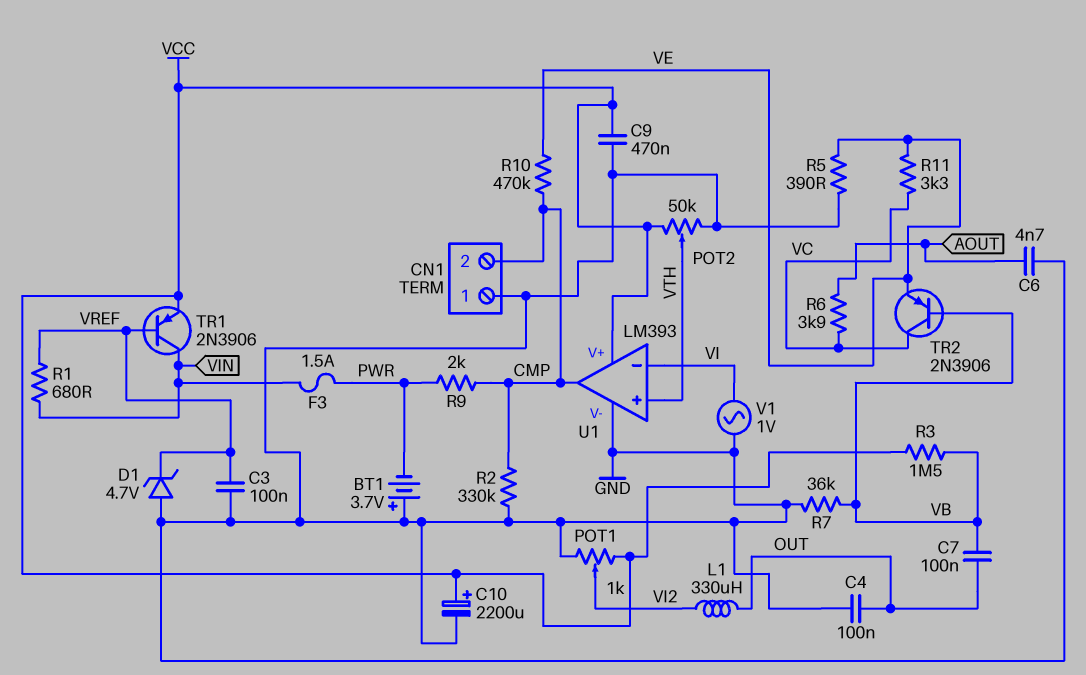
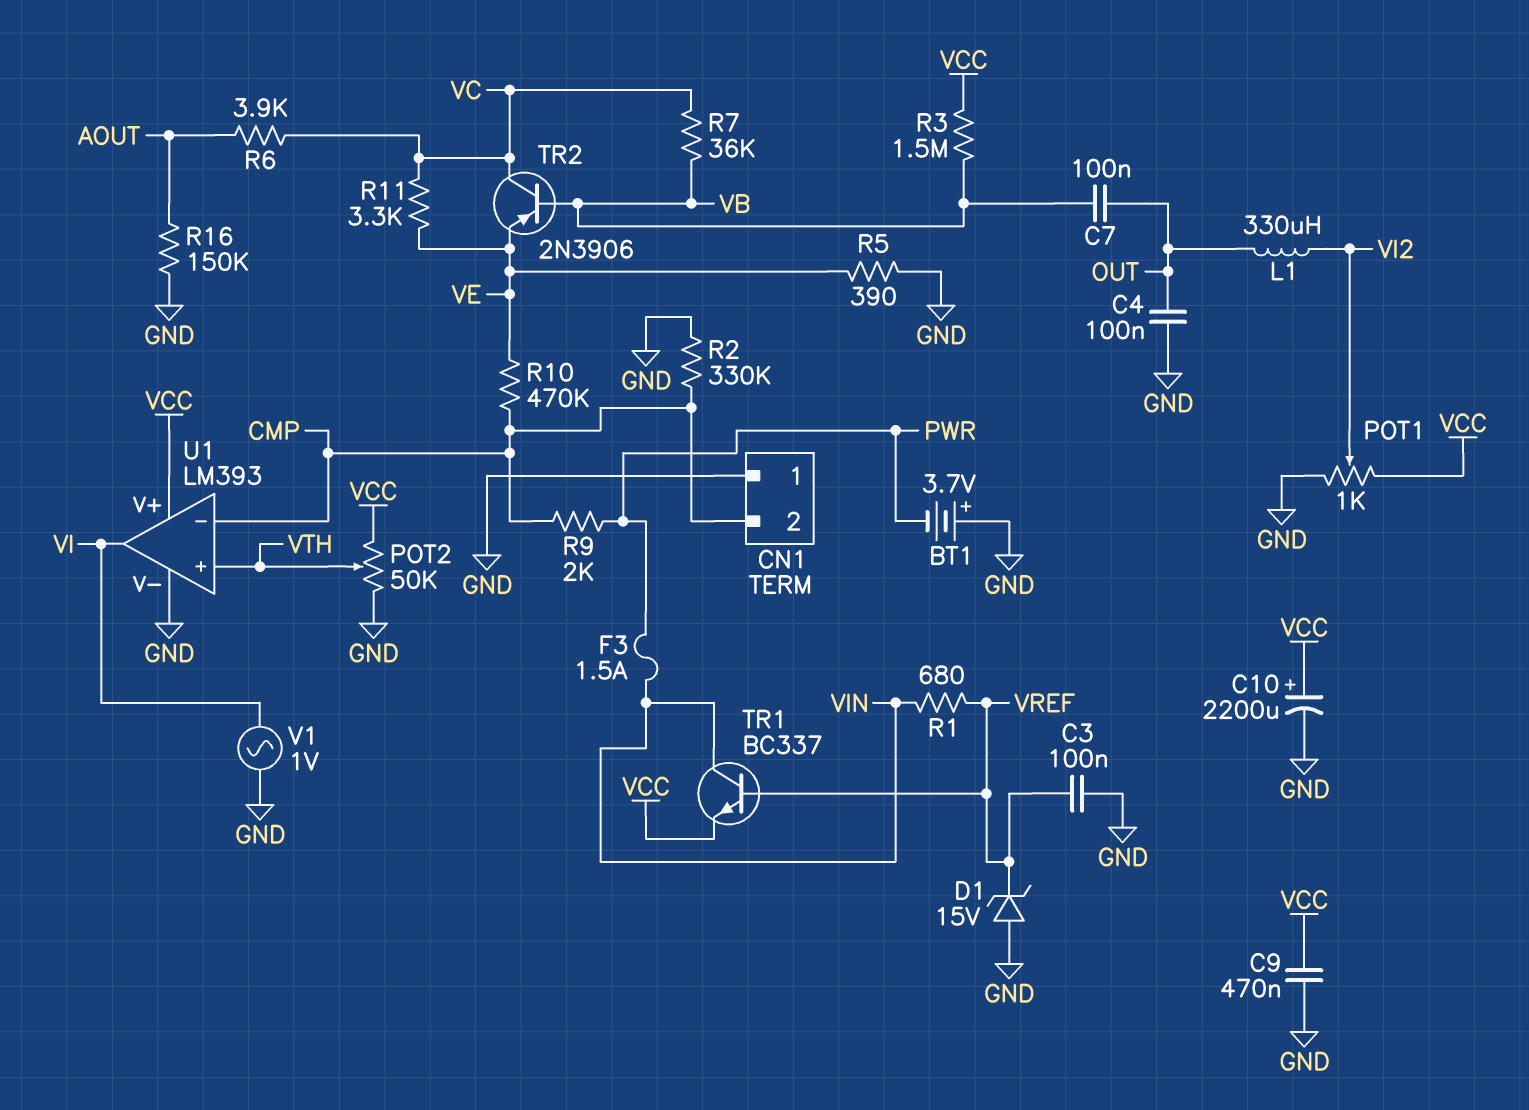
C6: 4.7nF (AOUT, GND) -> none
D1: zener 4.7V (A GND, K VREF) -> zener 15V (A GND, K VREF)
R7: 36k (GND, VB) -> 36k (VB, VC)
R16: none -> 150k (AOUT, GND)
TR1: PNP 2N3906 (B VREF, C VIN, E VCC) -> NPN BC337 (B VREF, C VIN, E VCC)
U1 pin in-: VI -> CMP
U1 pin out: CMP -> VI

